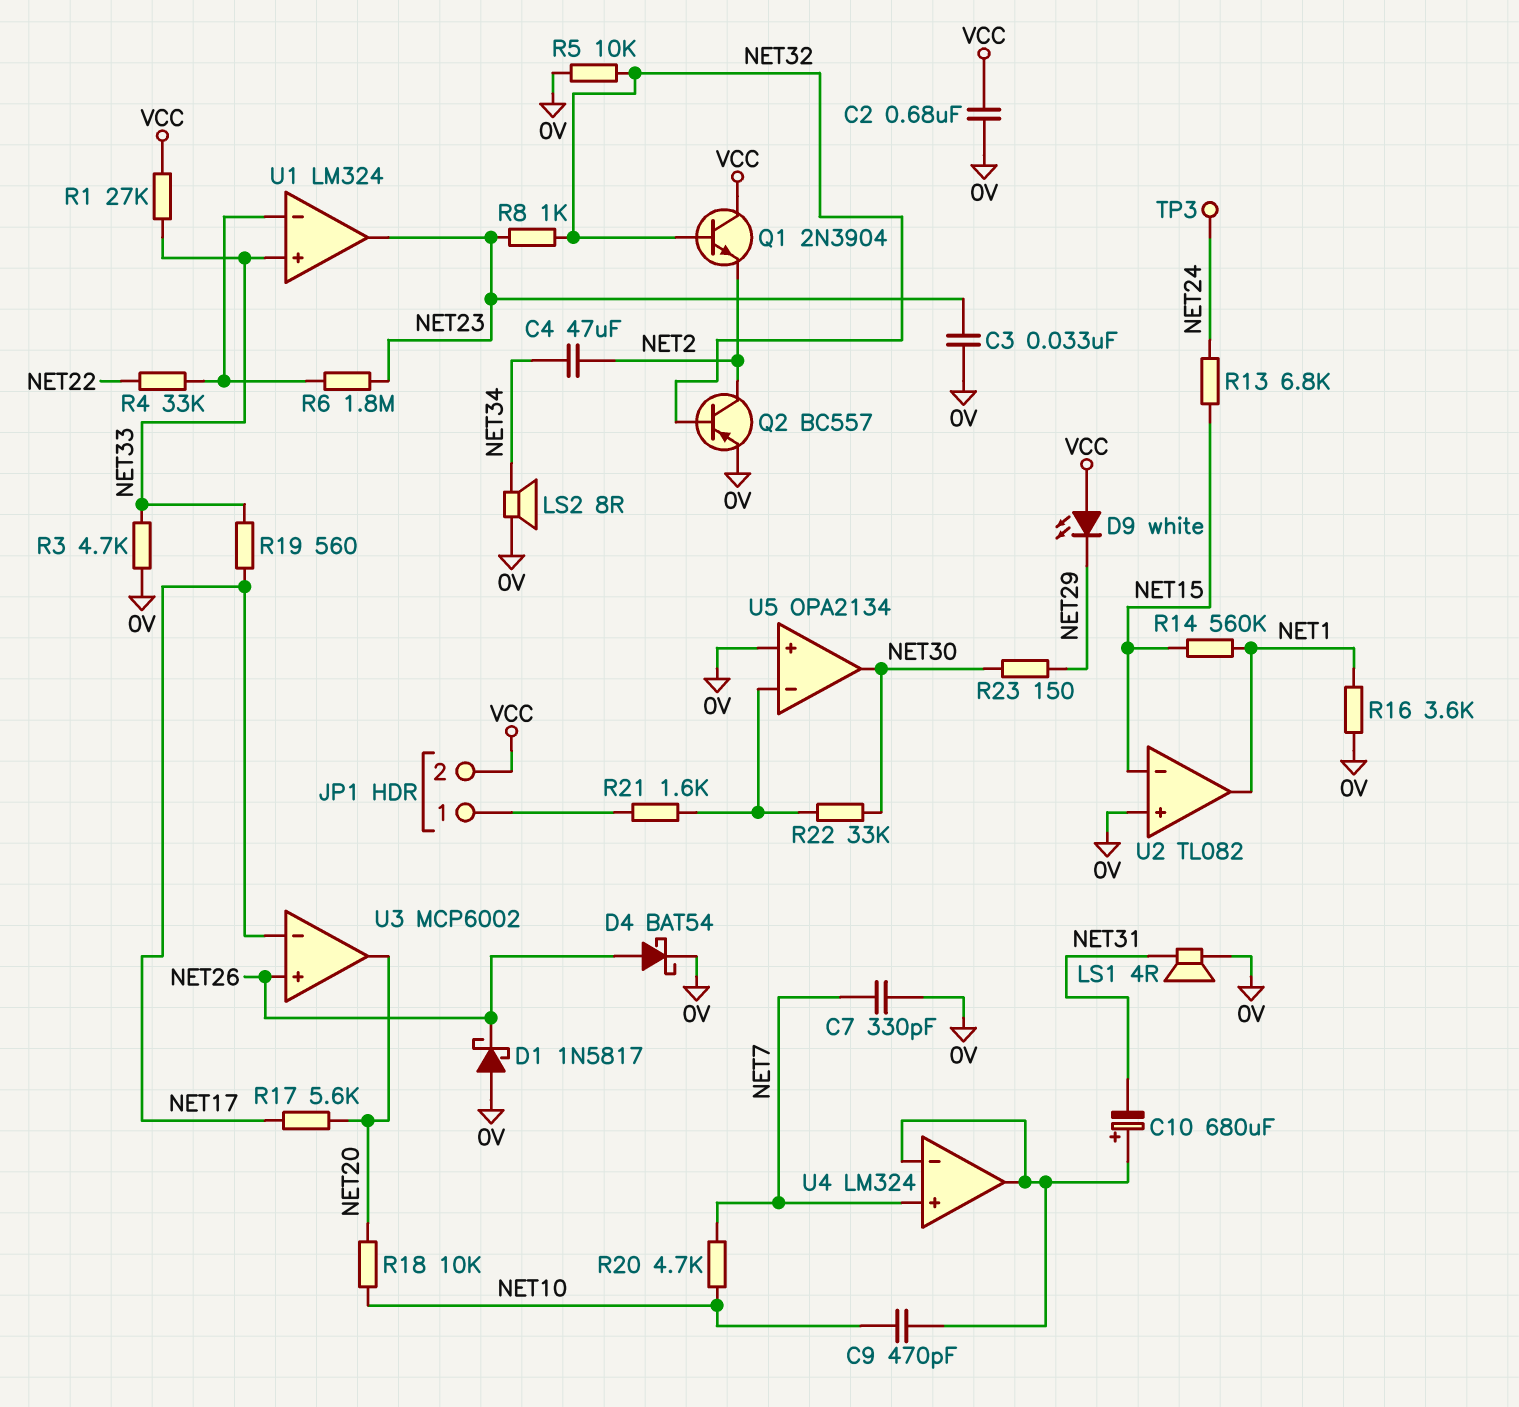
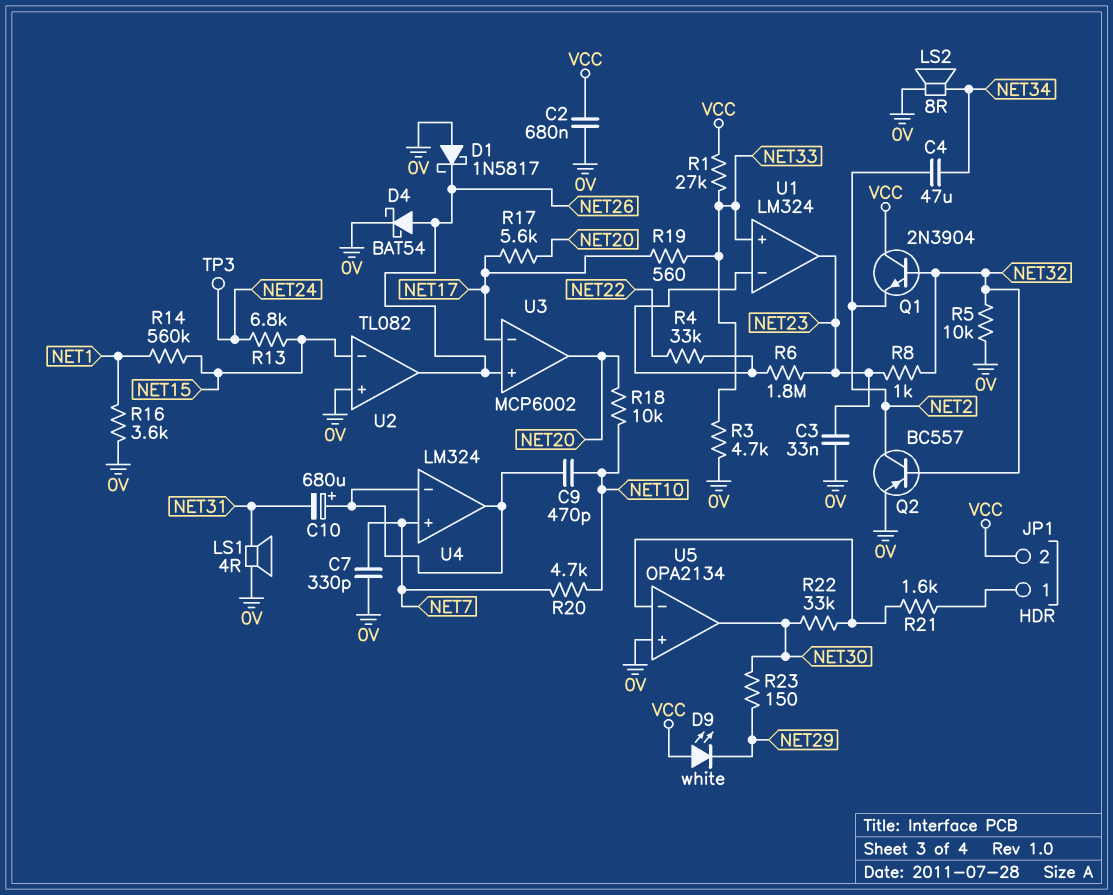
U2 pin out: NET1 -> NET26

